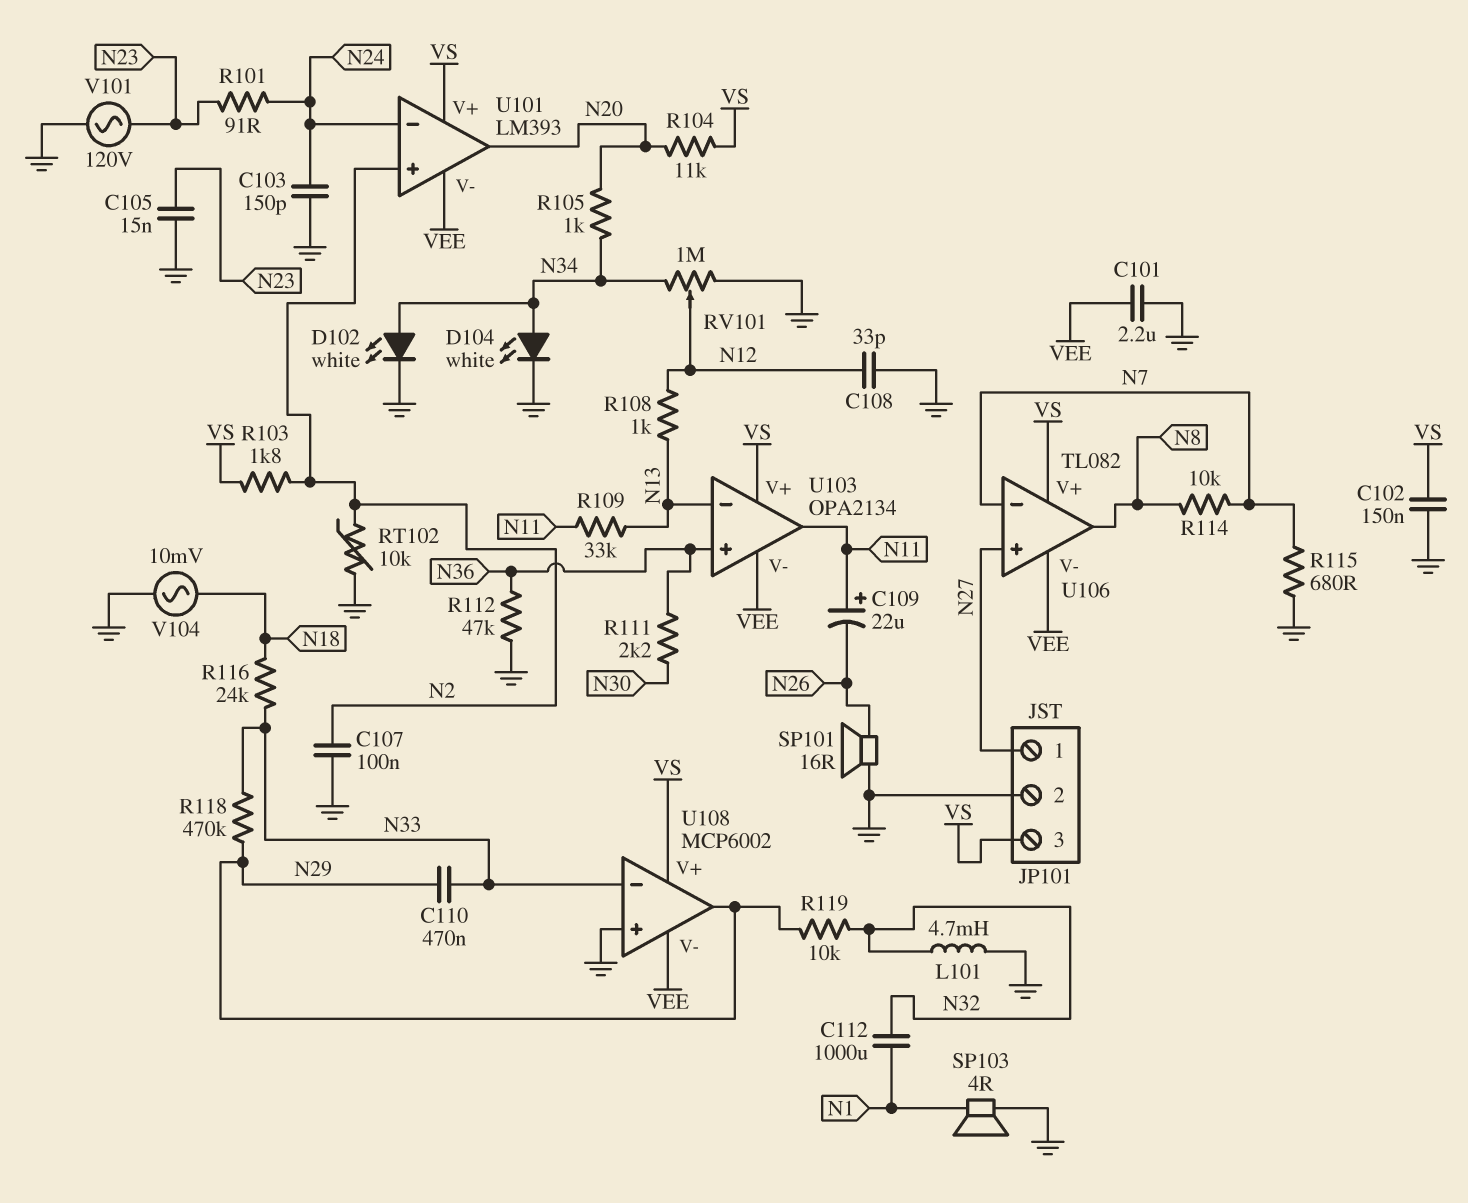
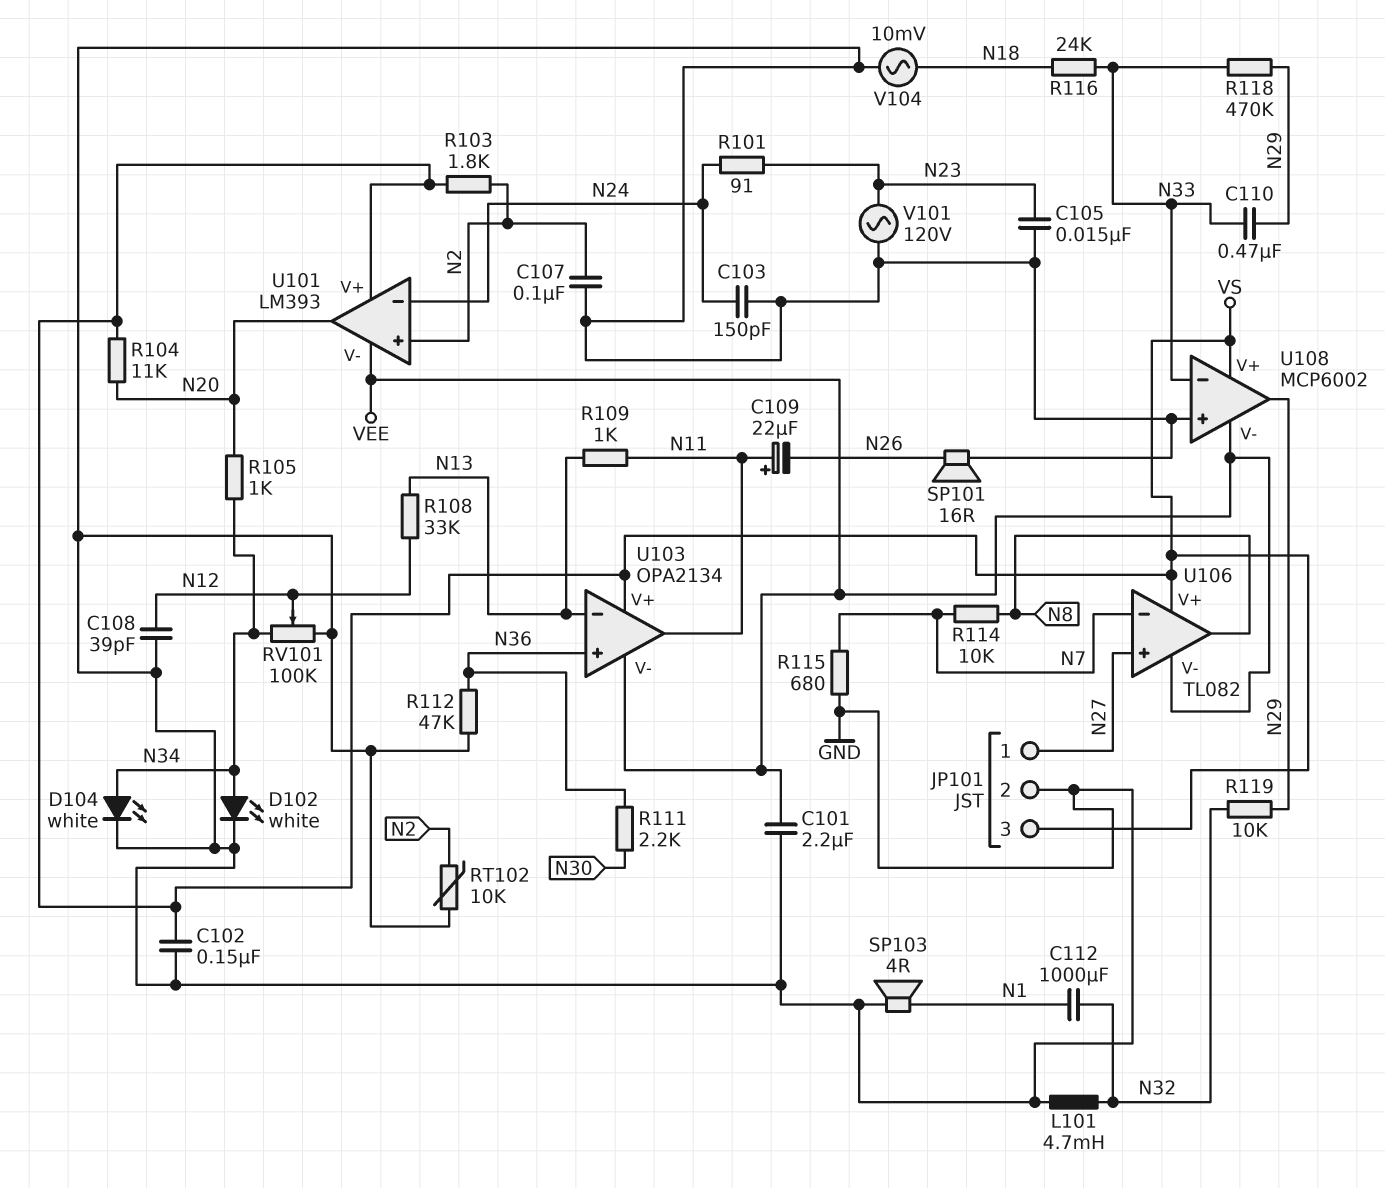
C108: 33pF (GND, N12) -> 39pF (GND, N12)
R108: 1k (N12, N13) -> 33k (N12, N13)
R109: 33k (N11, N13) -> 1k (N11, N13)
RV101: 1M (GND, N34, wiper N12) -> 100k (GND, N34, wiper N12)

